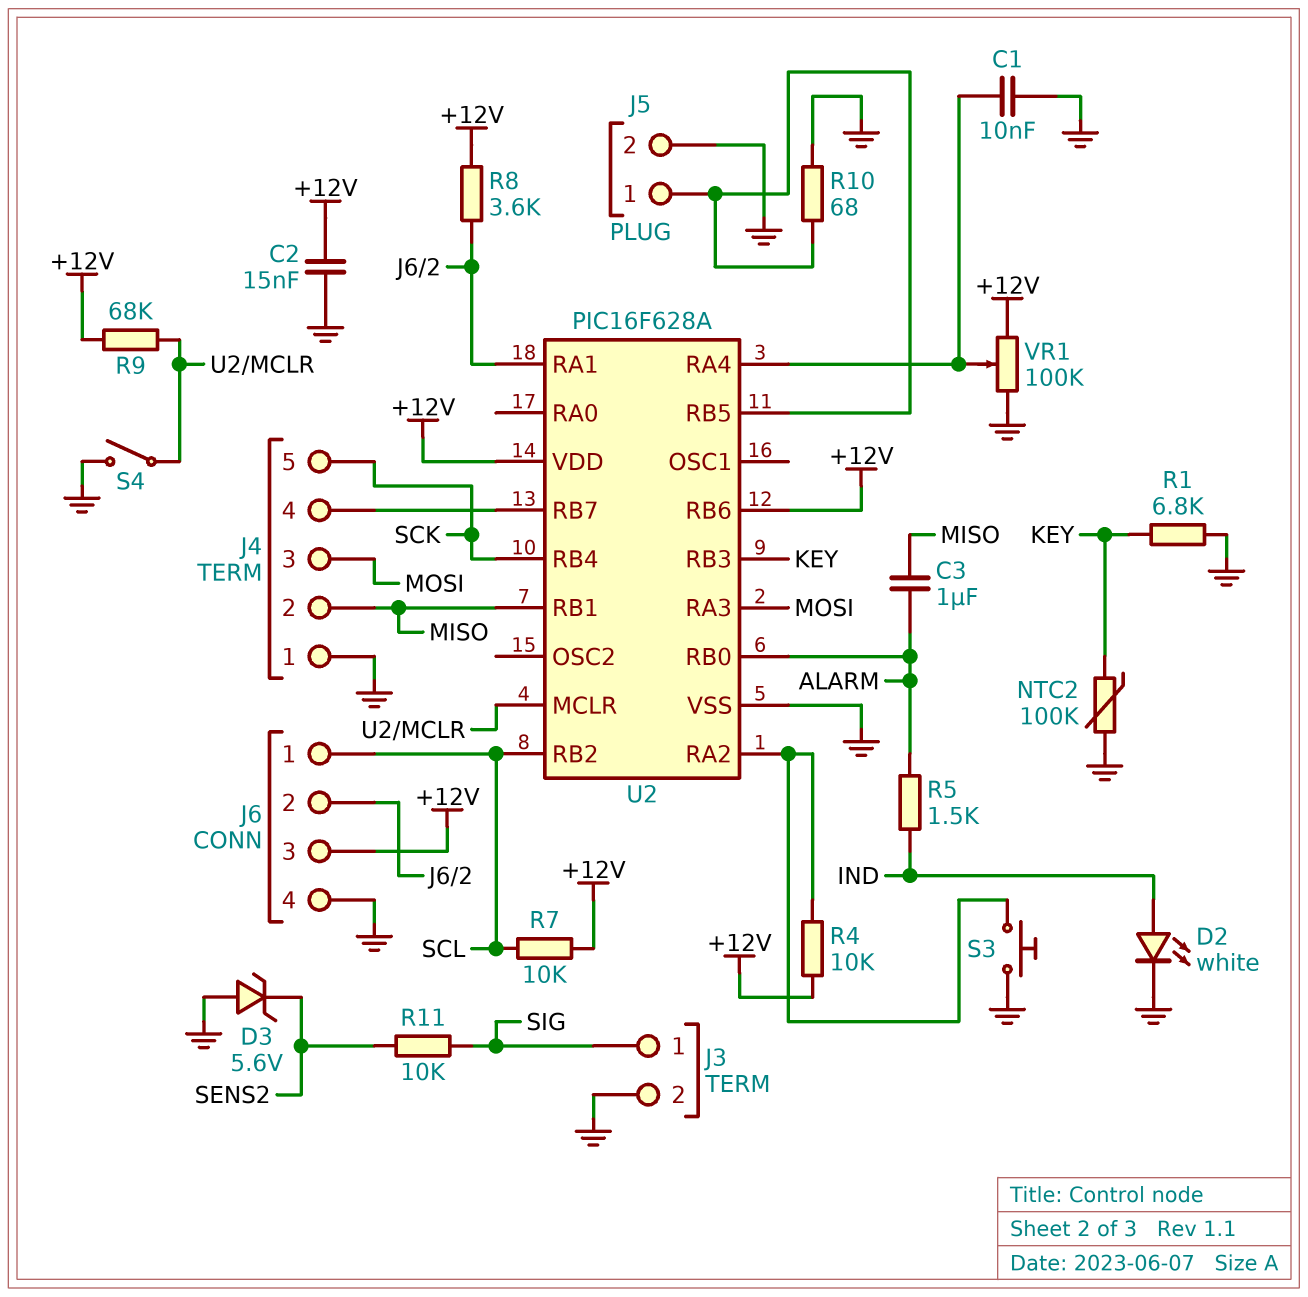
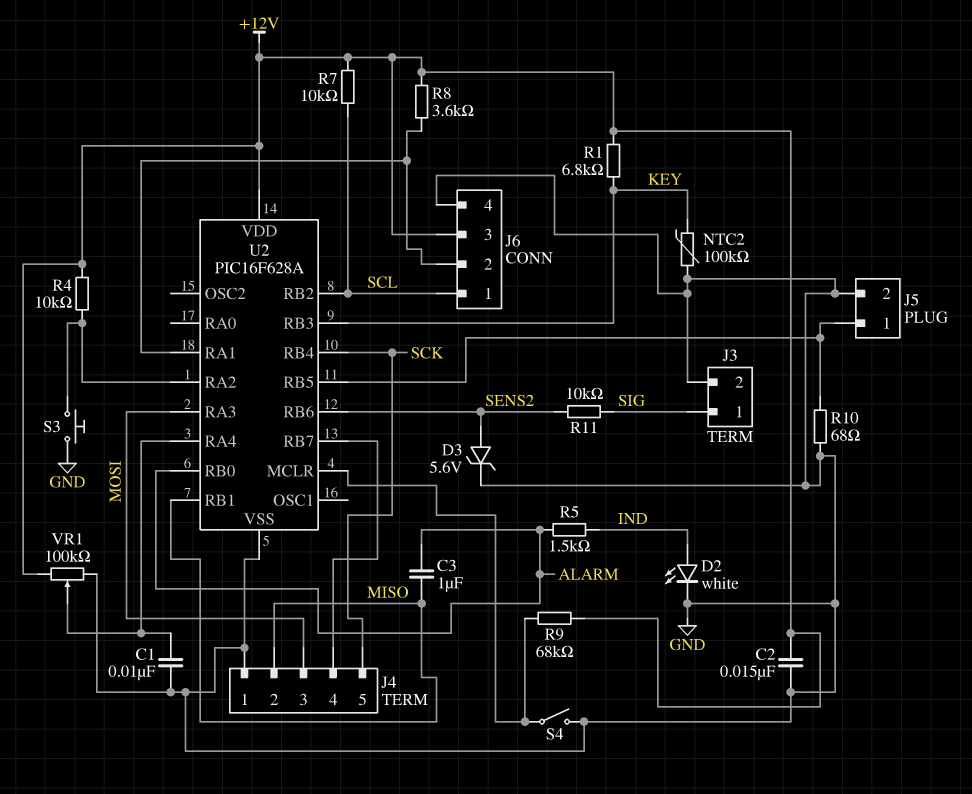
D3: zener 5.6V (A GND, K SENS2) -> zener 5.6V (A SENS2, K GND)
R1: 6.8k (GND, KEY) -> 6.8k (+12V, KEY)
U2 pin RB6: +12V -> SENS2

